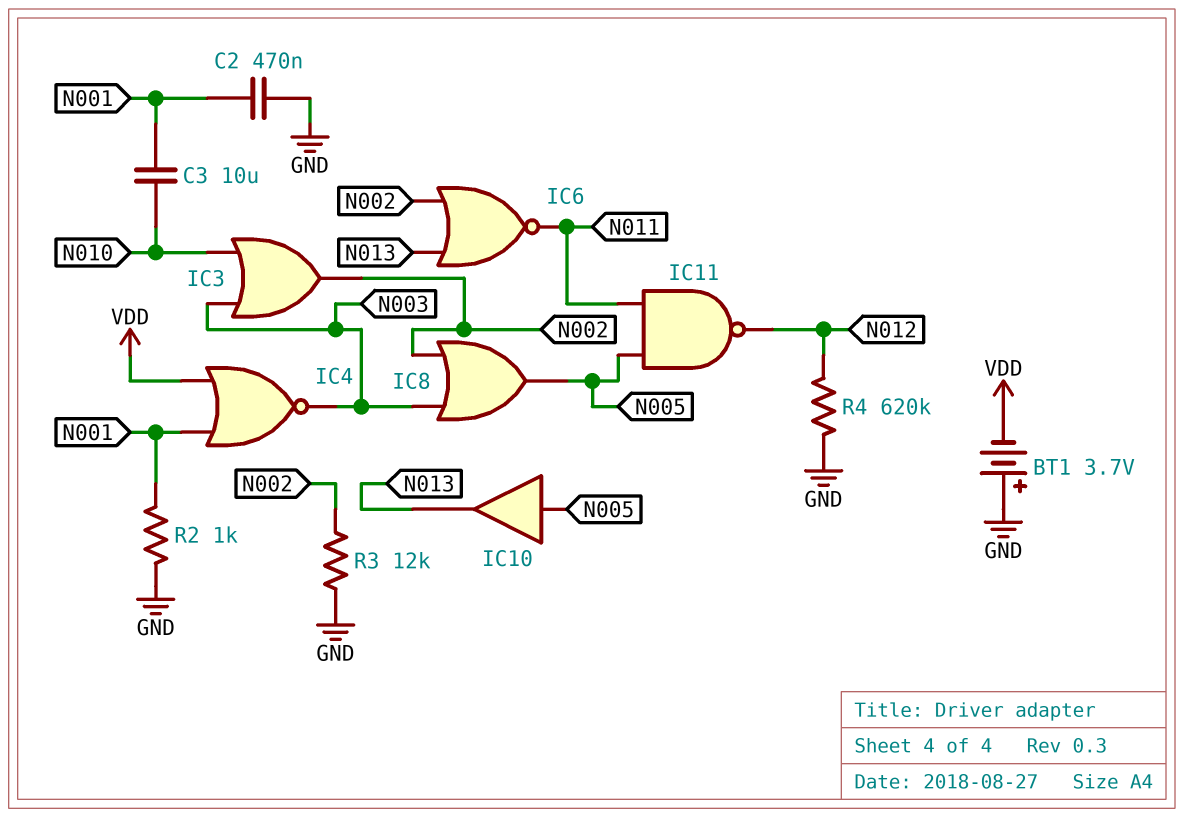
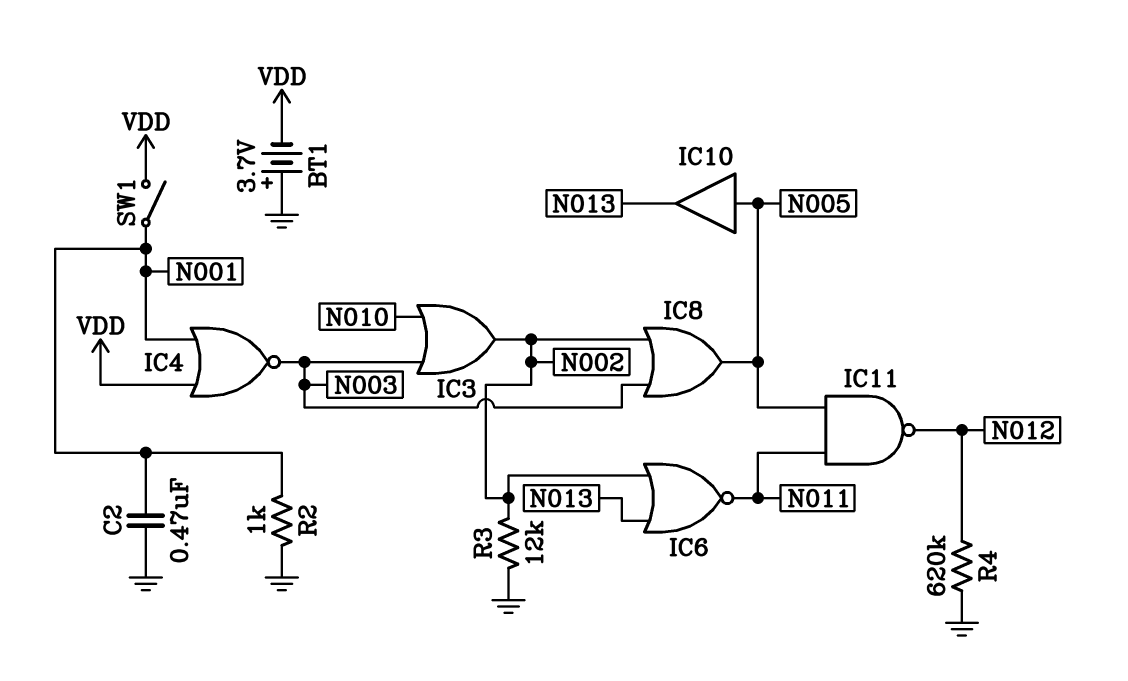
C3: 10uF (N001, N010) -> none
SW1: none -> switch (N001, VDD)

